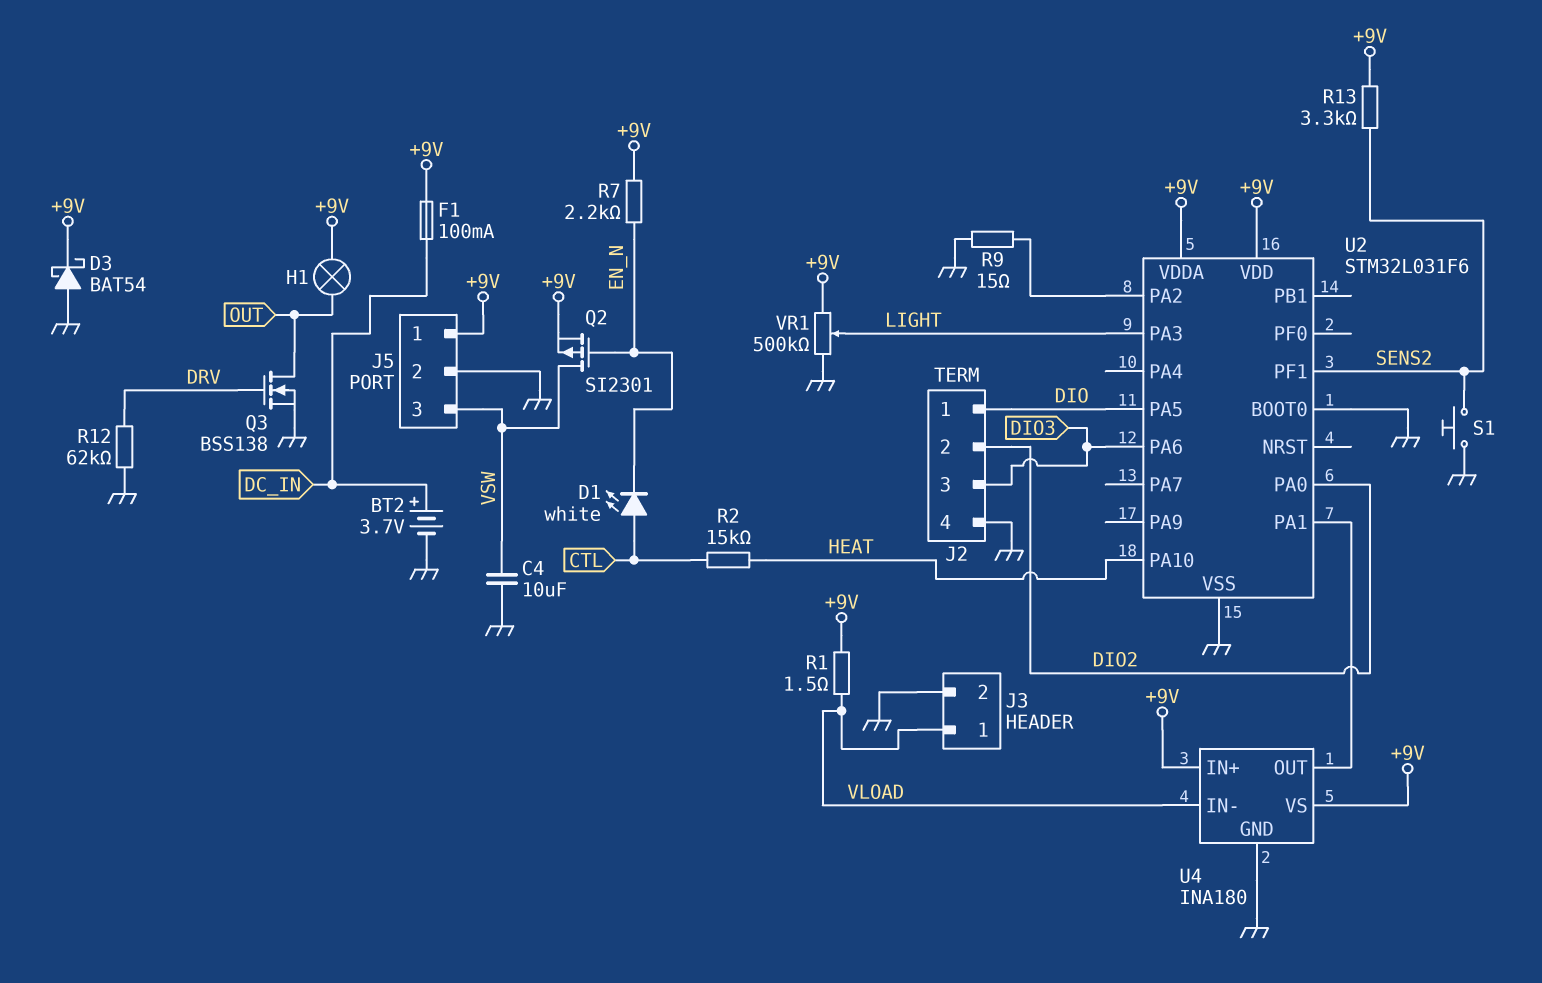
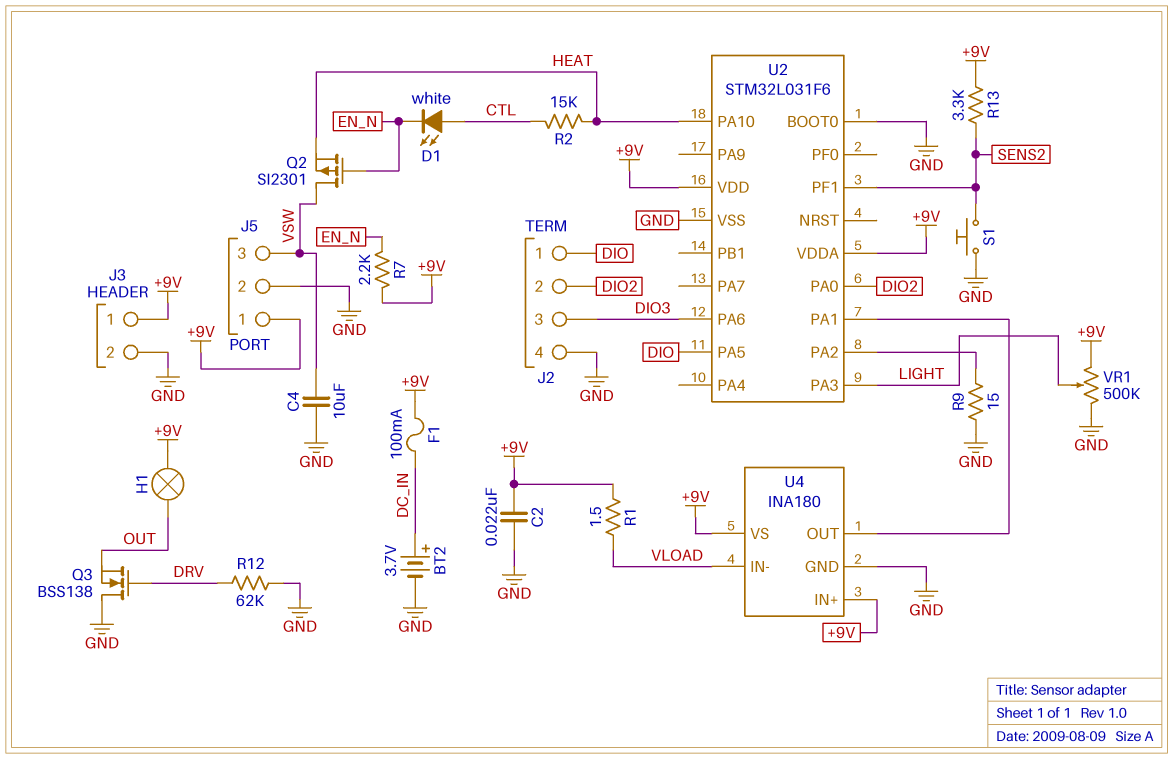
C2: none -> 22nF (+9V, GND)
D3: schottky BAT54 (A GND, K +9V) -> none
J3 pin 1: VLOAD -> +9V
Q2: PMOS SI2301 (G EN_N, D VSW, S +9V) -> PMOS SI2301 (G EN_N, D VSW, S HEAT)
Q3: NMOS BSS138 (G DRV, D OUT, S GND) -> NMOS BSS138 (G DRV, D GND, S OUT)

